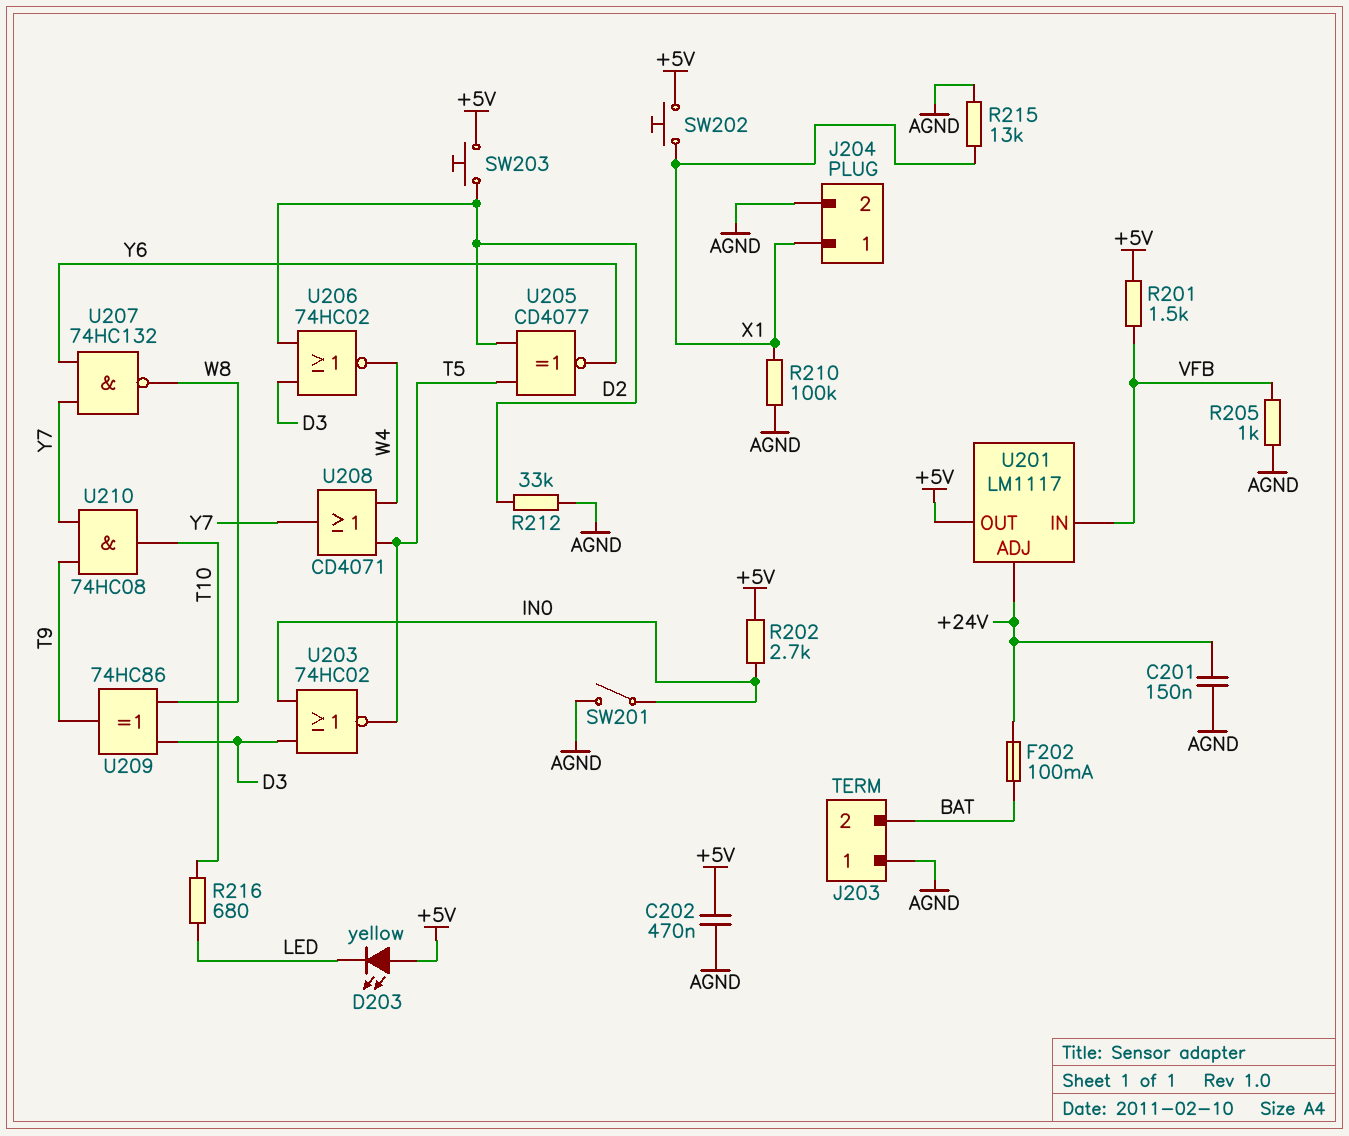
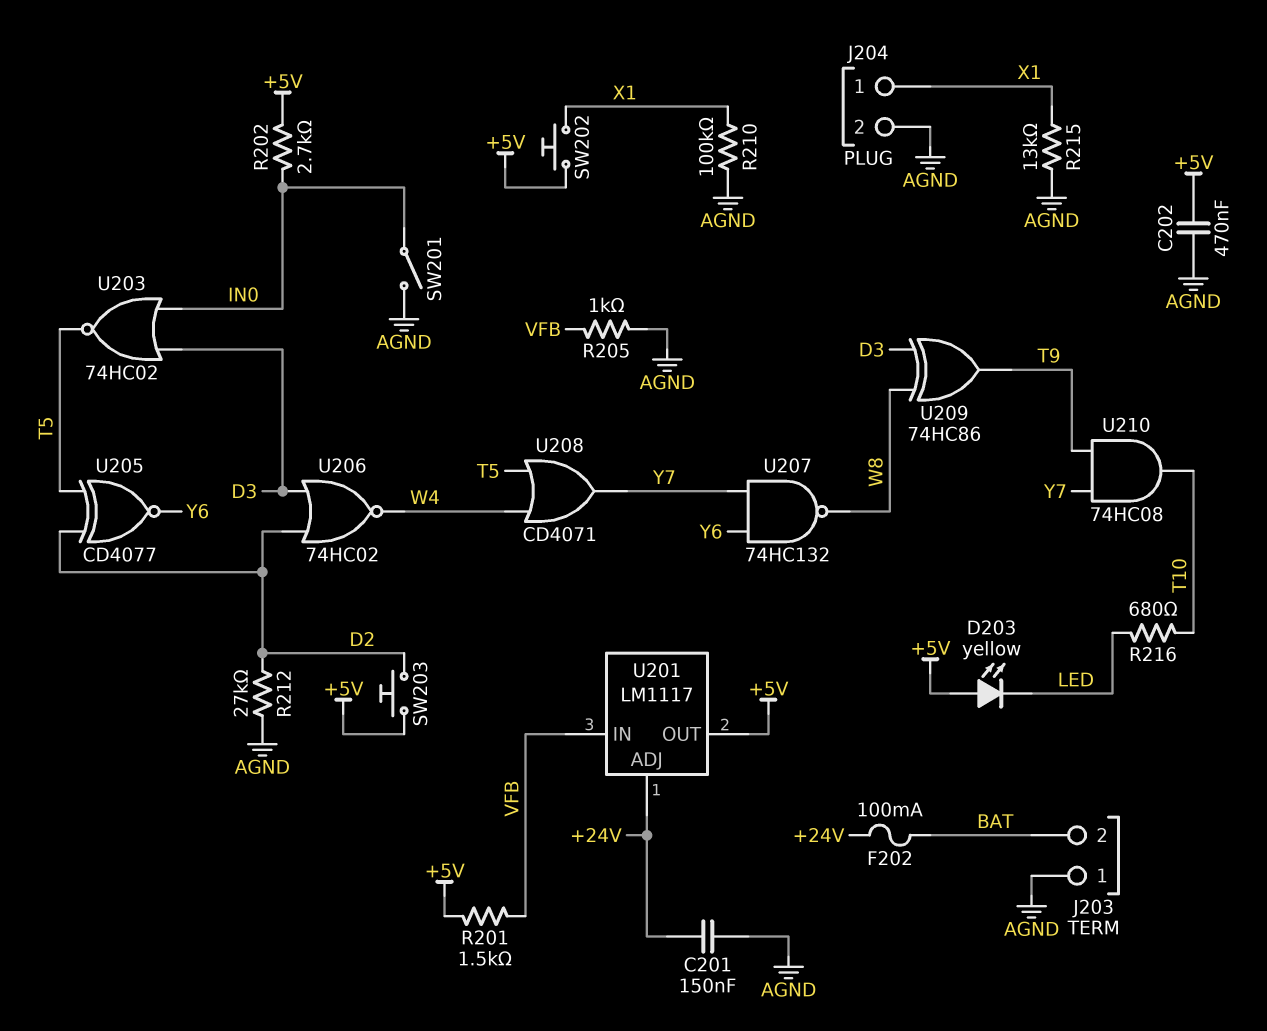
R212: 33k (AGND, D2) -> 27k (AGND, D2)

